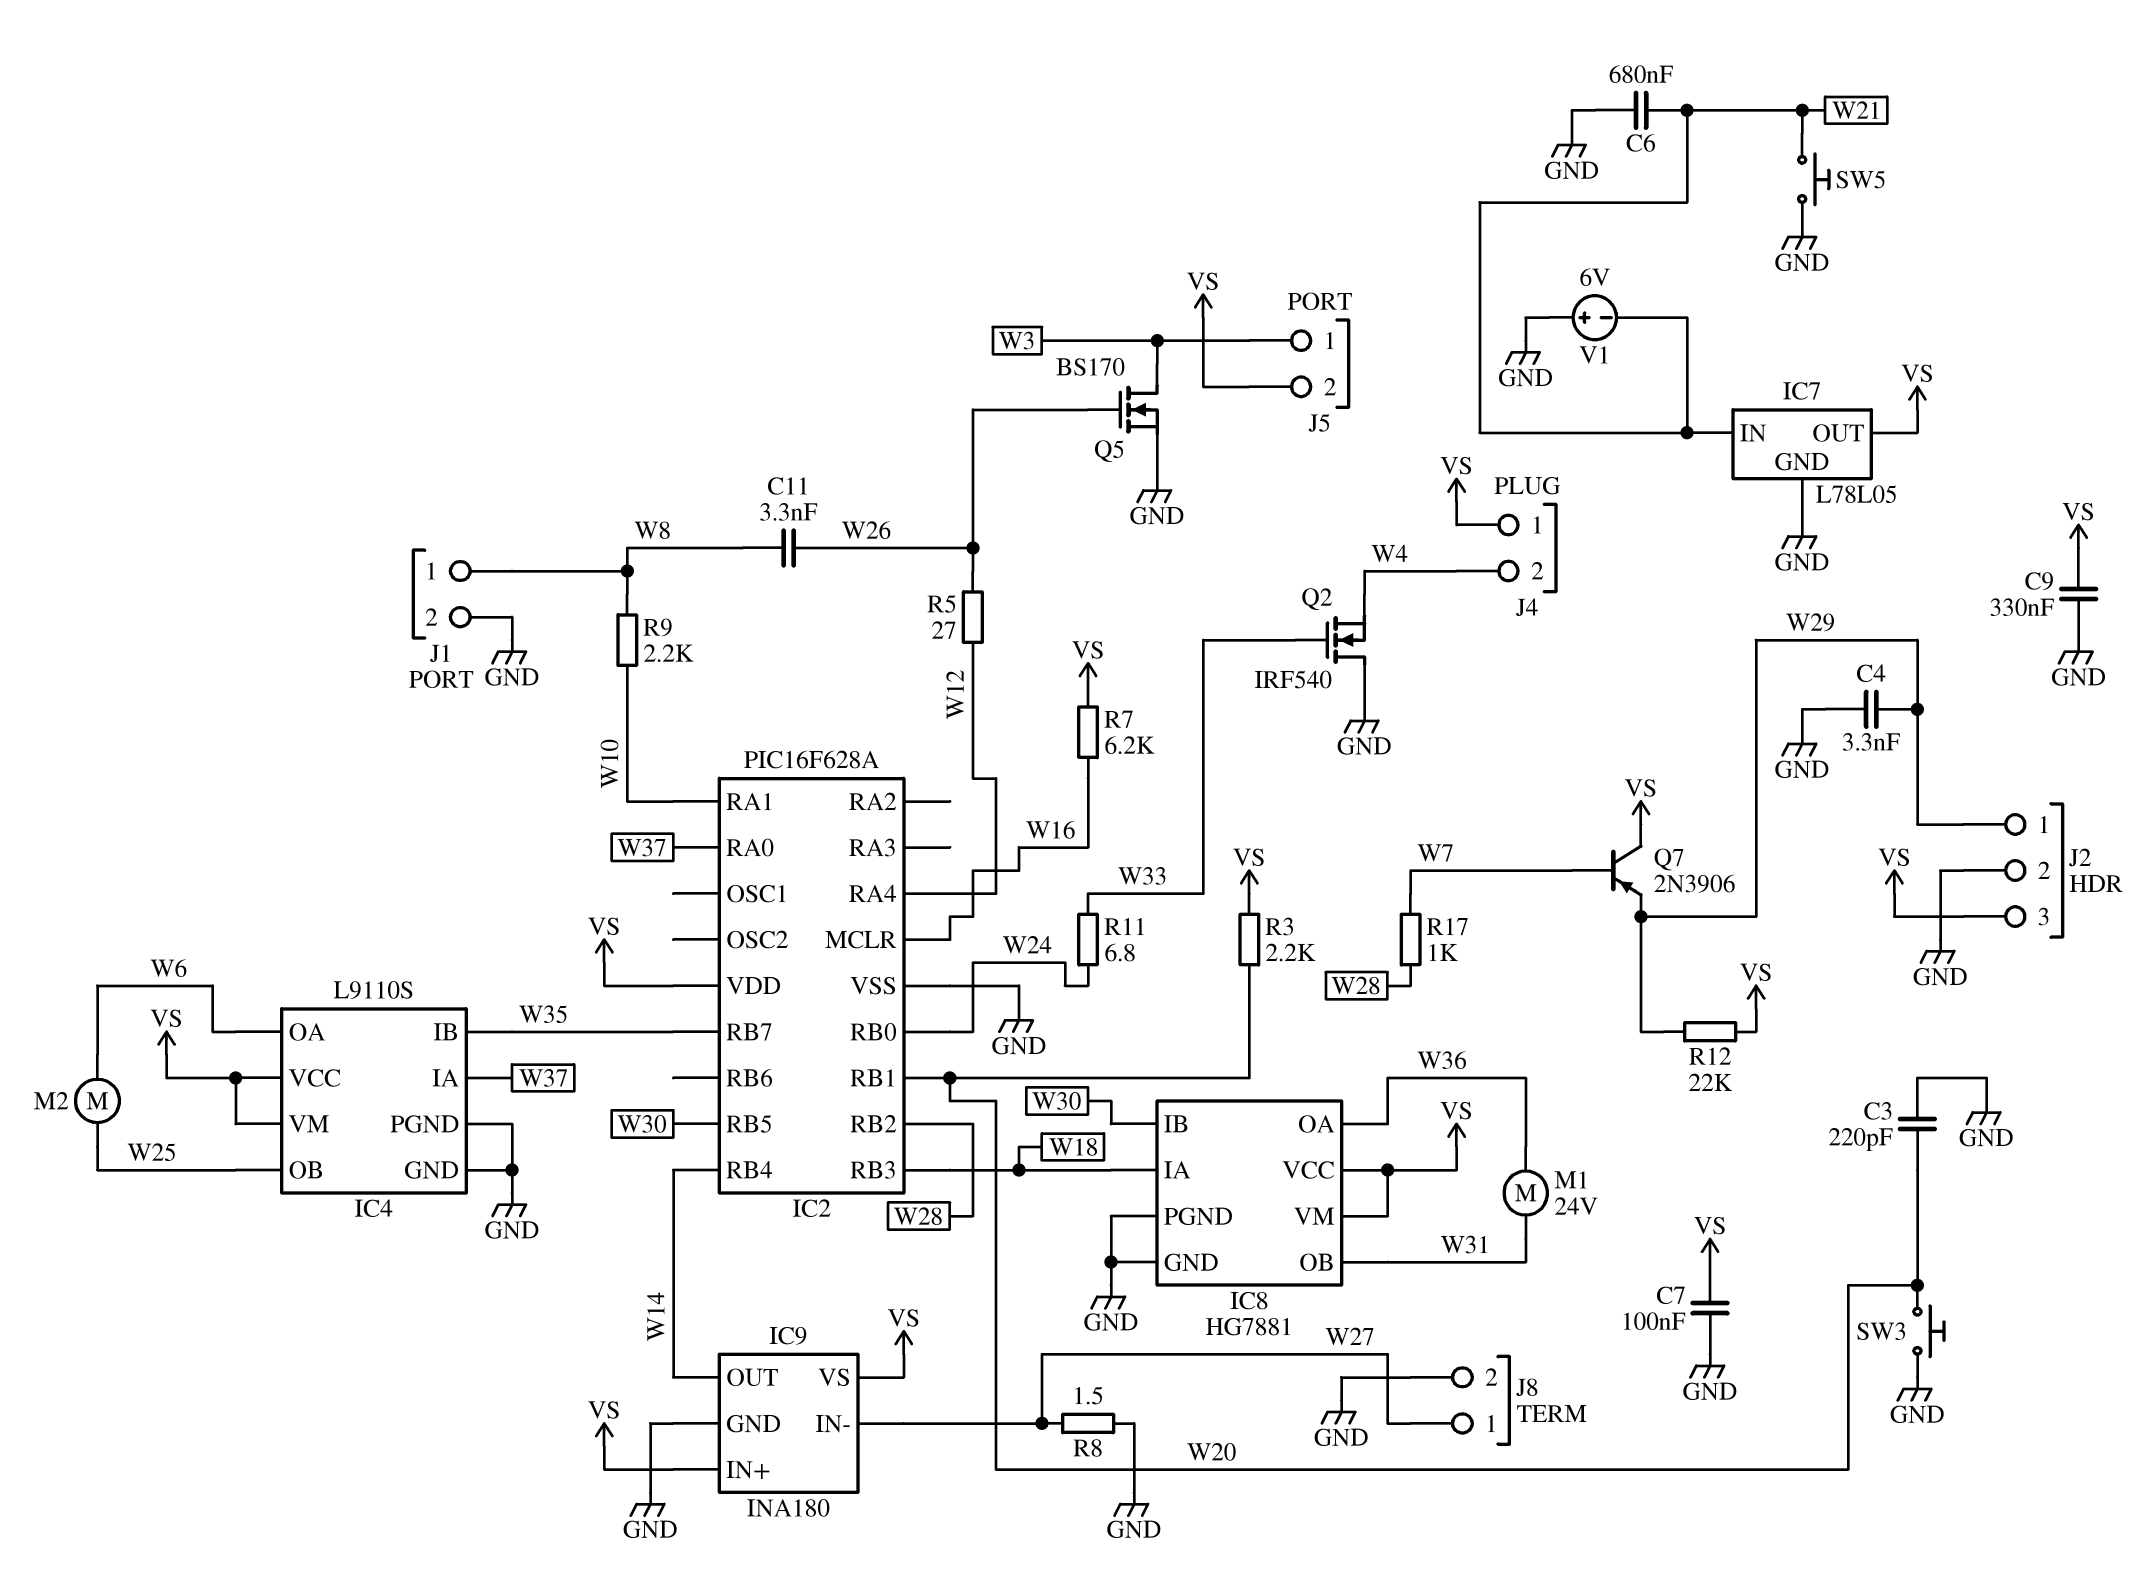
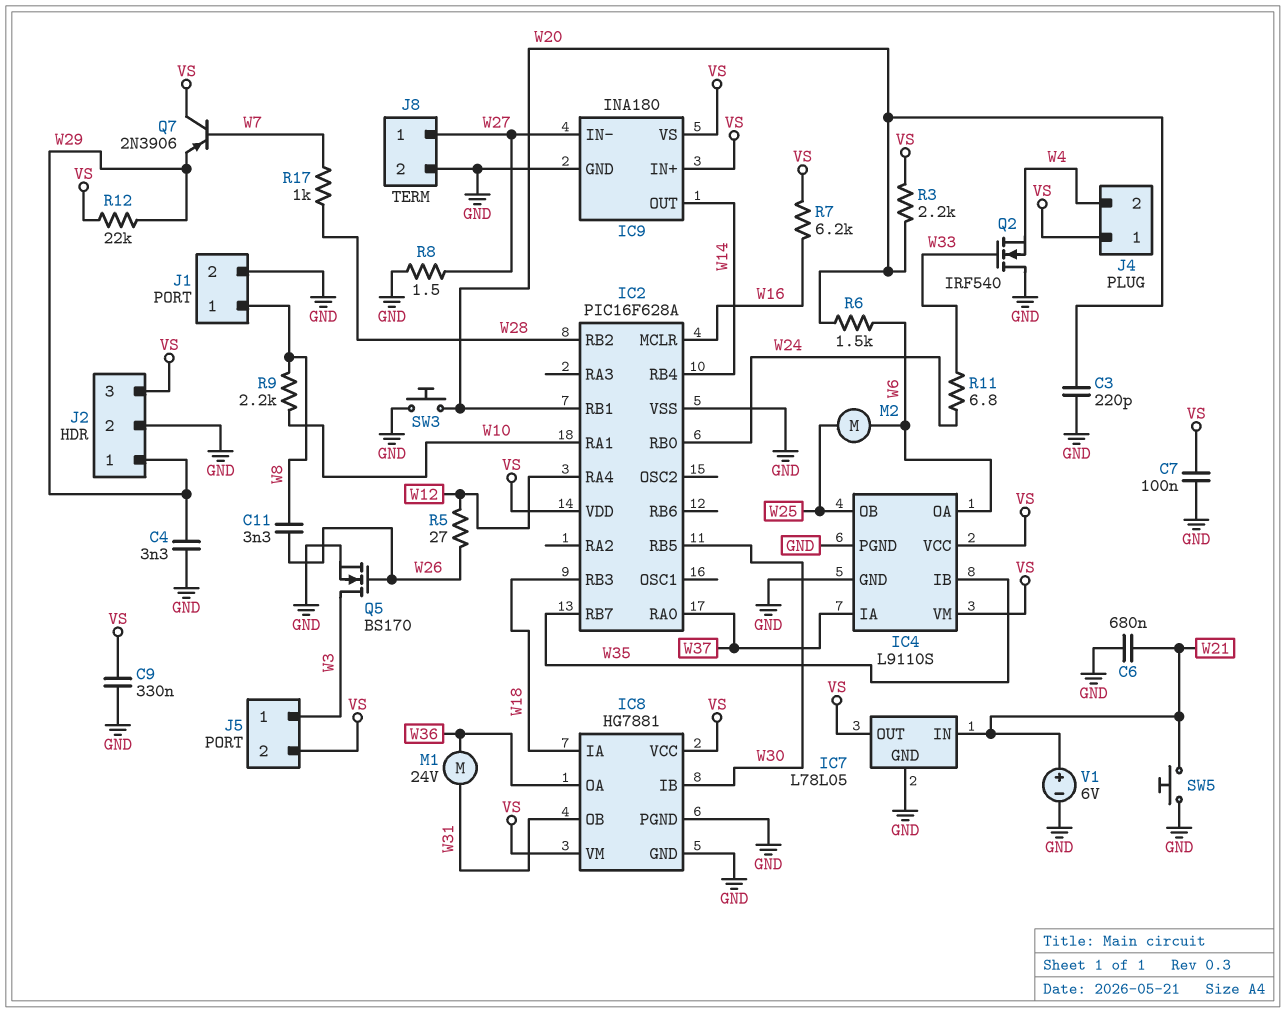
R6: none -> 1.5k (W6, W20)
V1: 6V (plus GND, minus W21) -> 6V (plus W21, minus GND)

